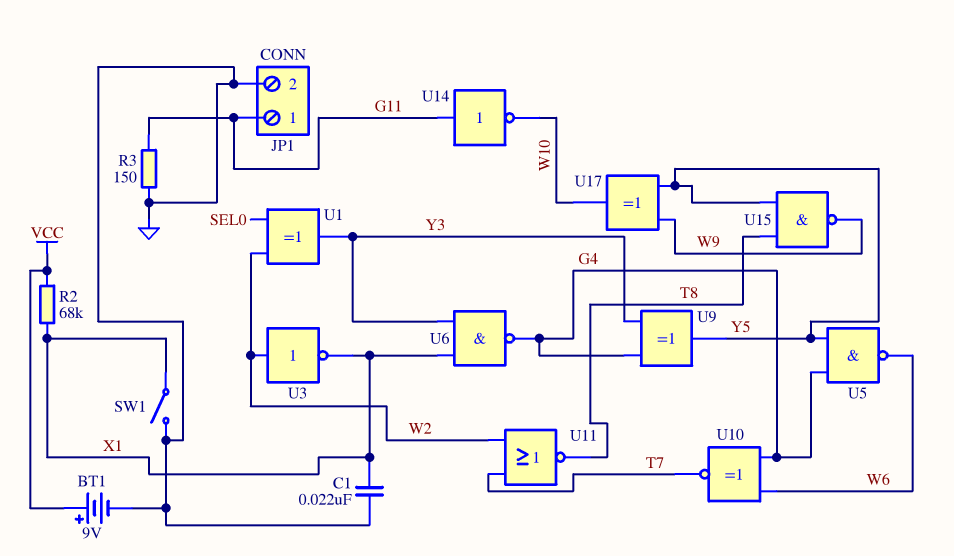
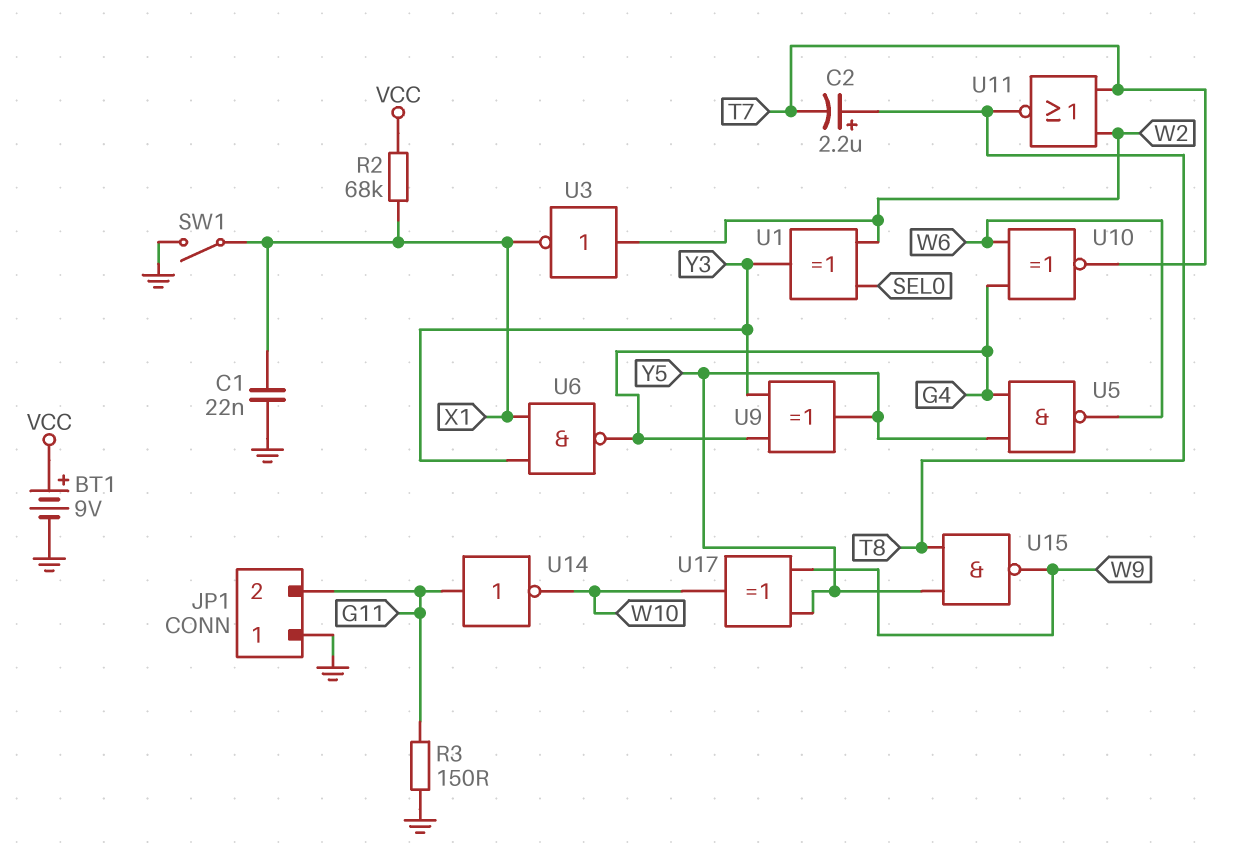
C2: none -> 2.2uF (plus T8, minus T7)
JP1 pin 1: G11 -> GND
JP1 pin 2: GND -> G11

